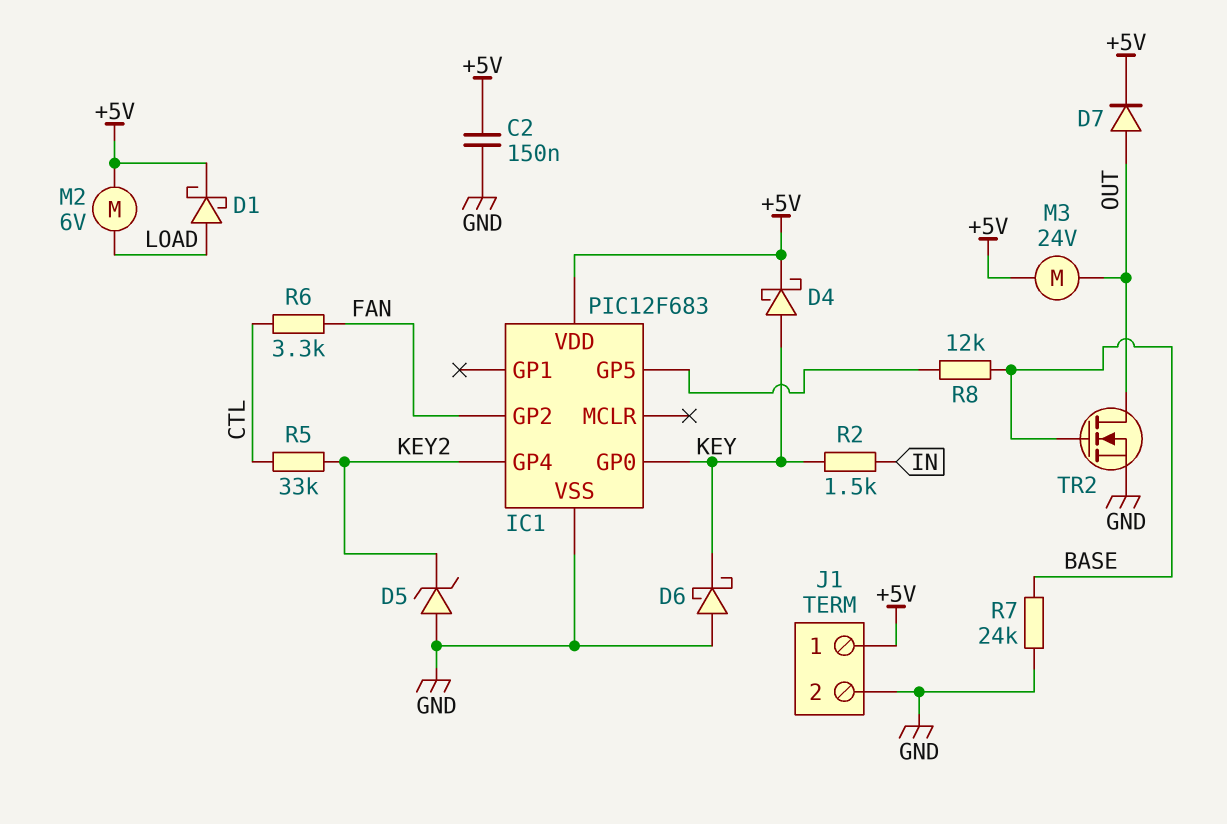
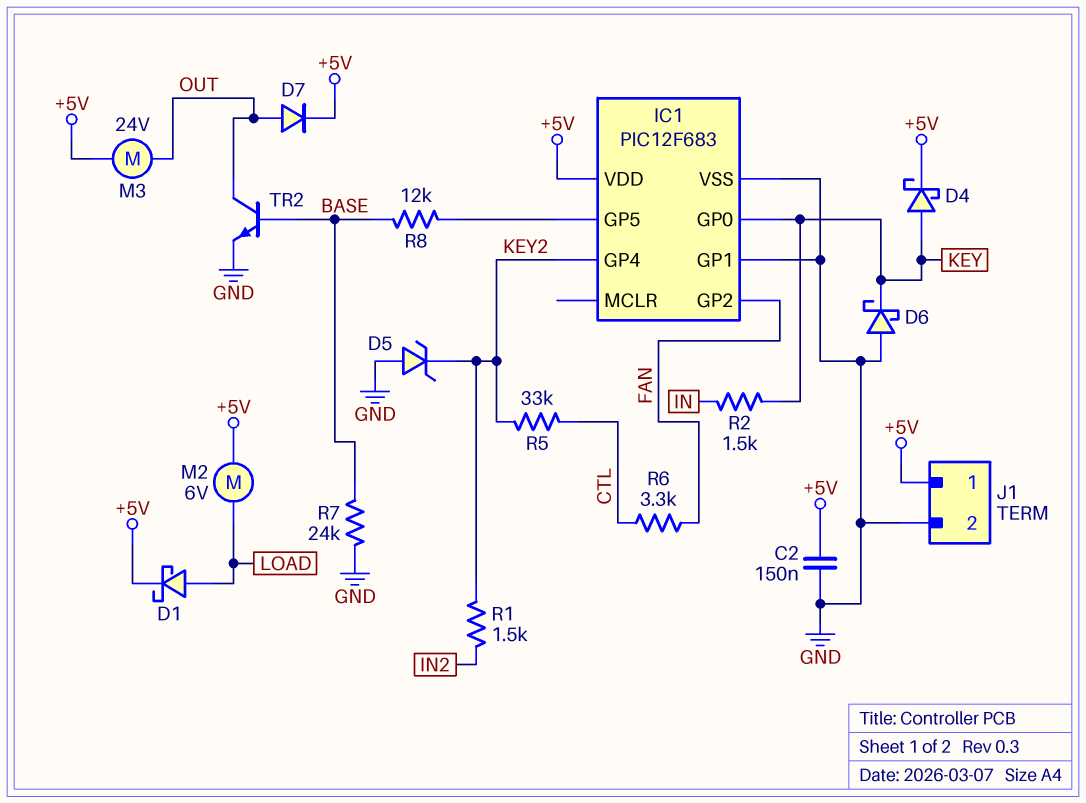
IC1 pin GP1: none -> GND
R1: none -> 1.5k (IN2, KEY2)
TR2: NMOS (G BASE, D OUT, S GND) -> NPN (B BASE, C OUT, E GND)

